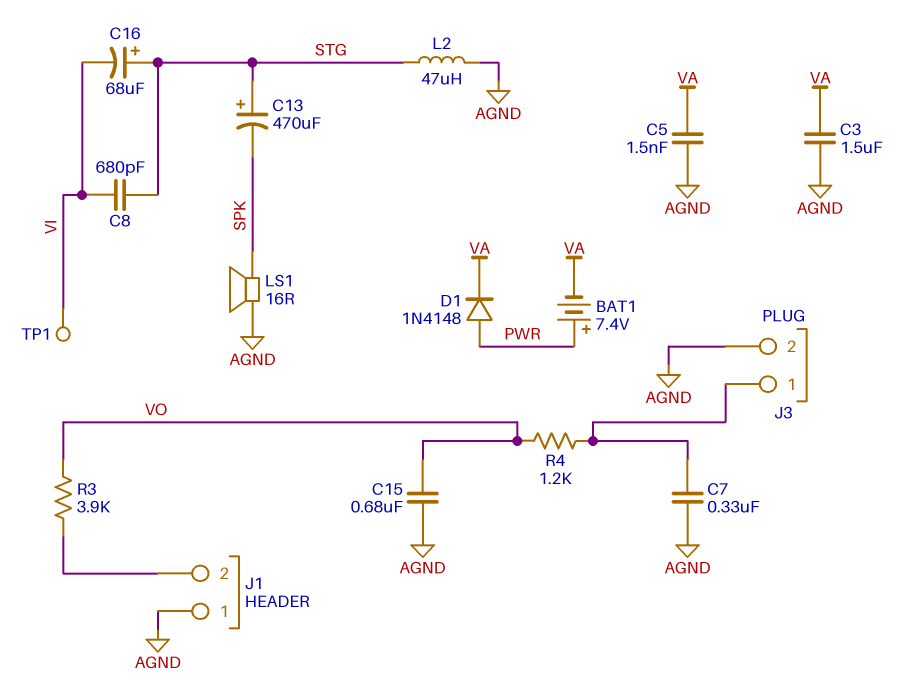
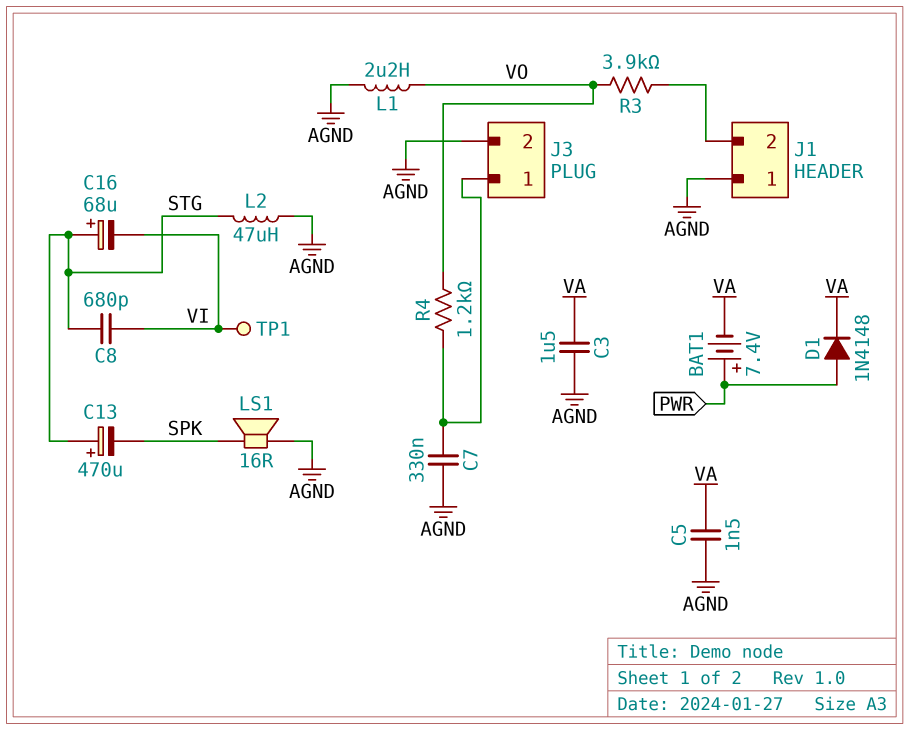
C15: 680nF (AGND, VO) -> none
L1: none -> 2.2uH (AGND, VO)

